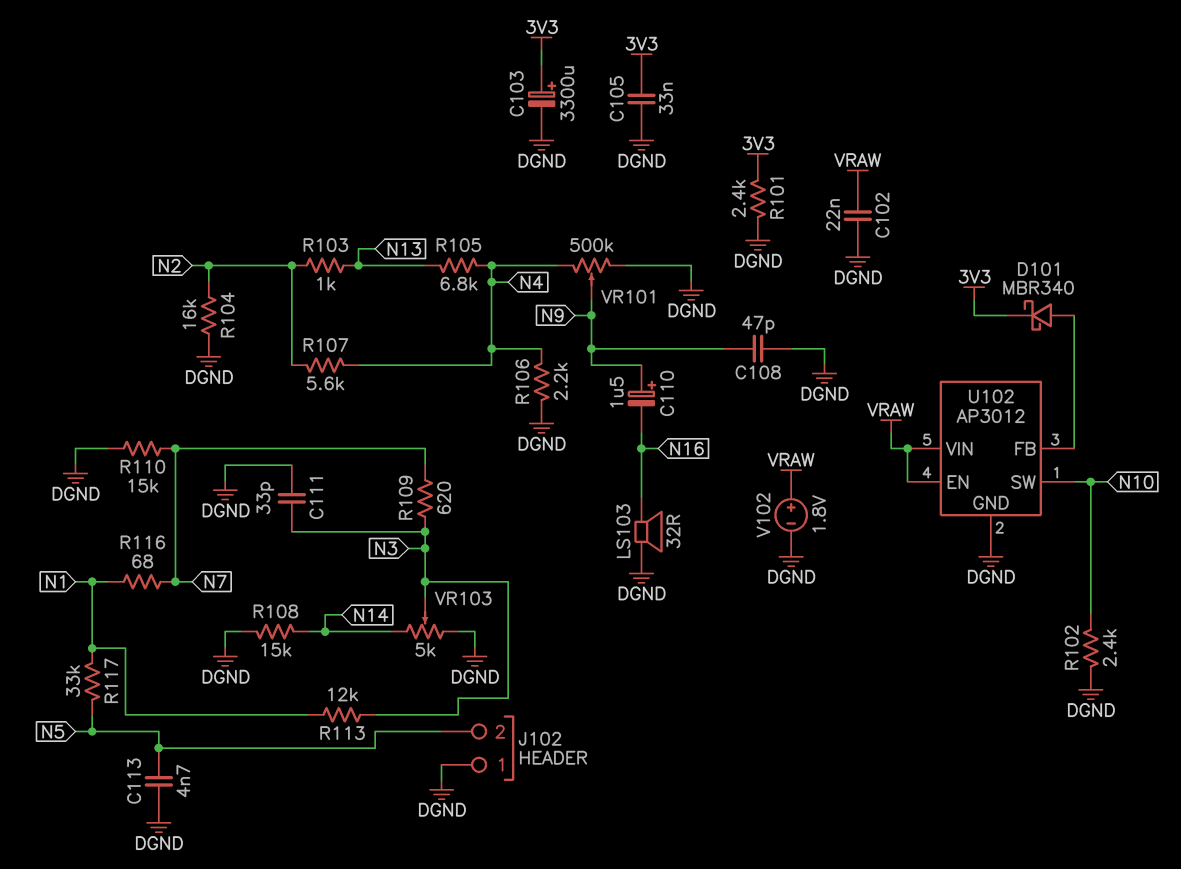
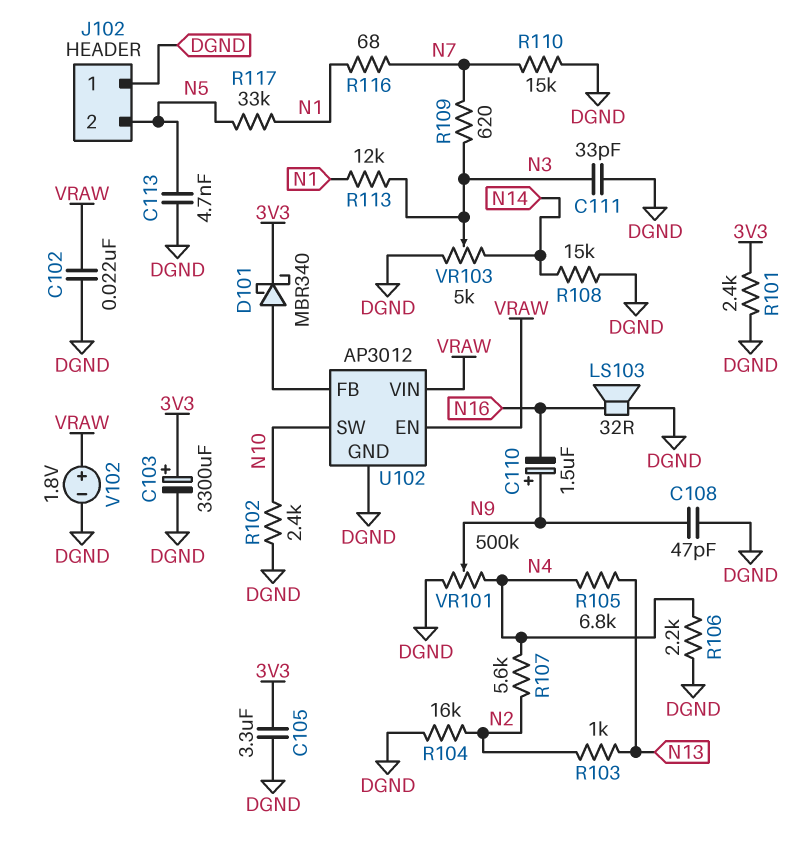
C105: 33nF (3V3, DGND) -> 3.3uF (3V3, DGND)

